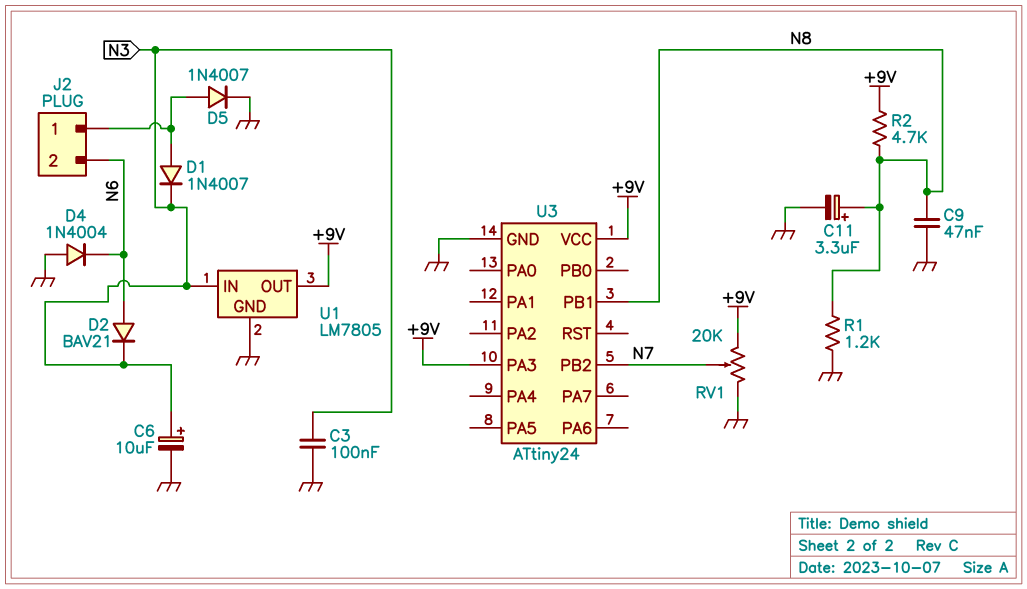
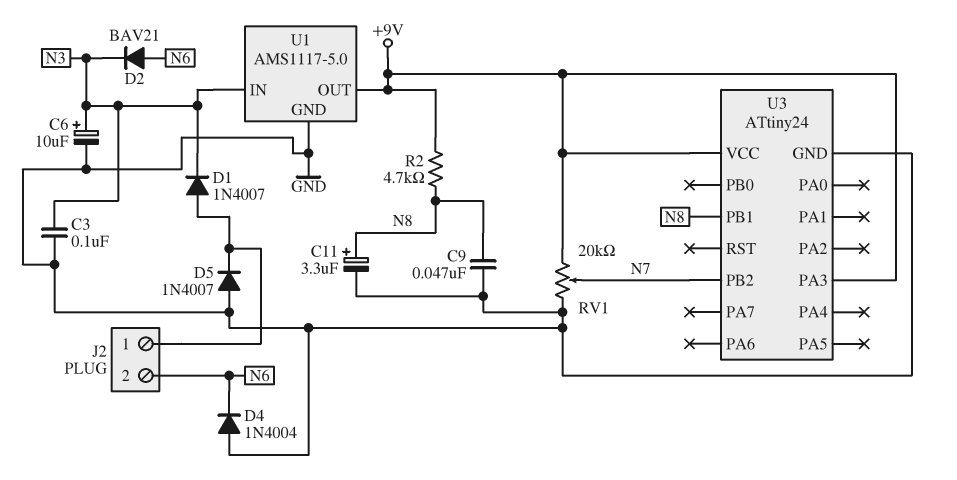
D5: diode 1N4007 (A J2/1, K GND) -> diode 1N4007 (A GND, K J2/1)
R1: 1.2k (GND, N8) -> none
U1: LM7805 -> AMS1117-5.0

